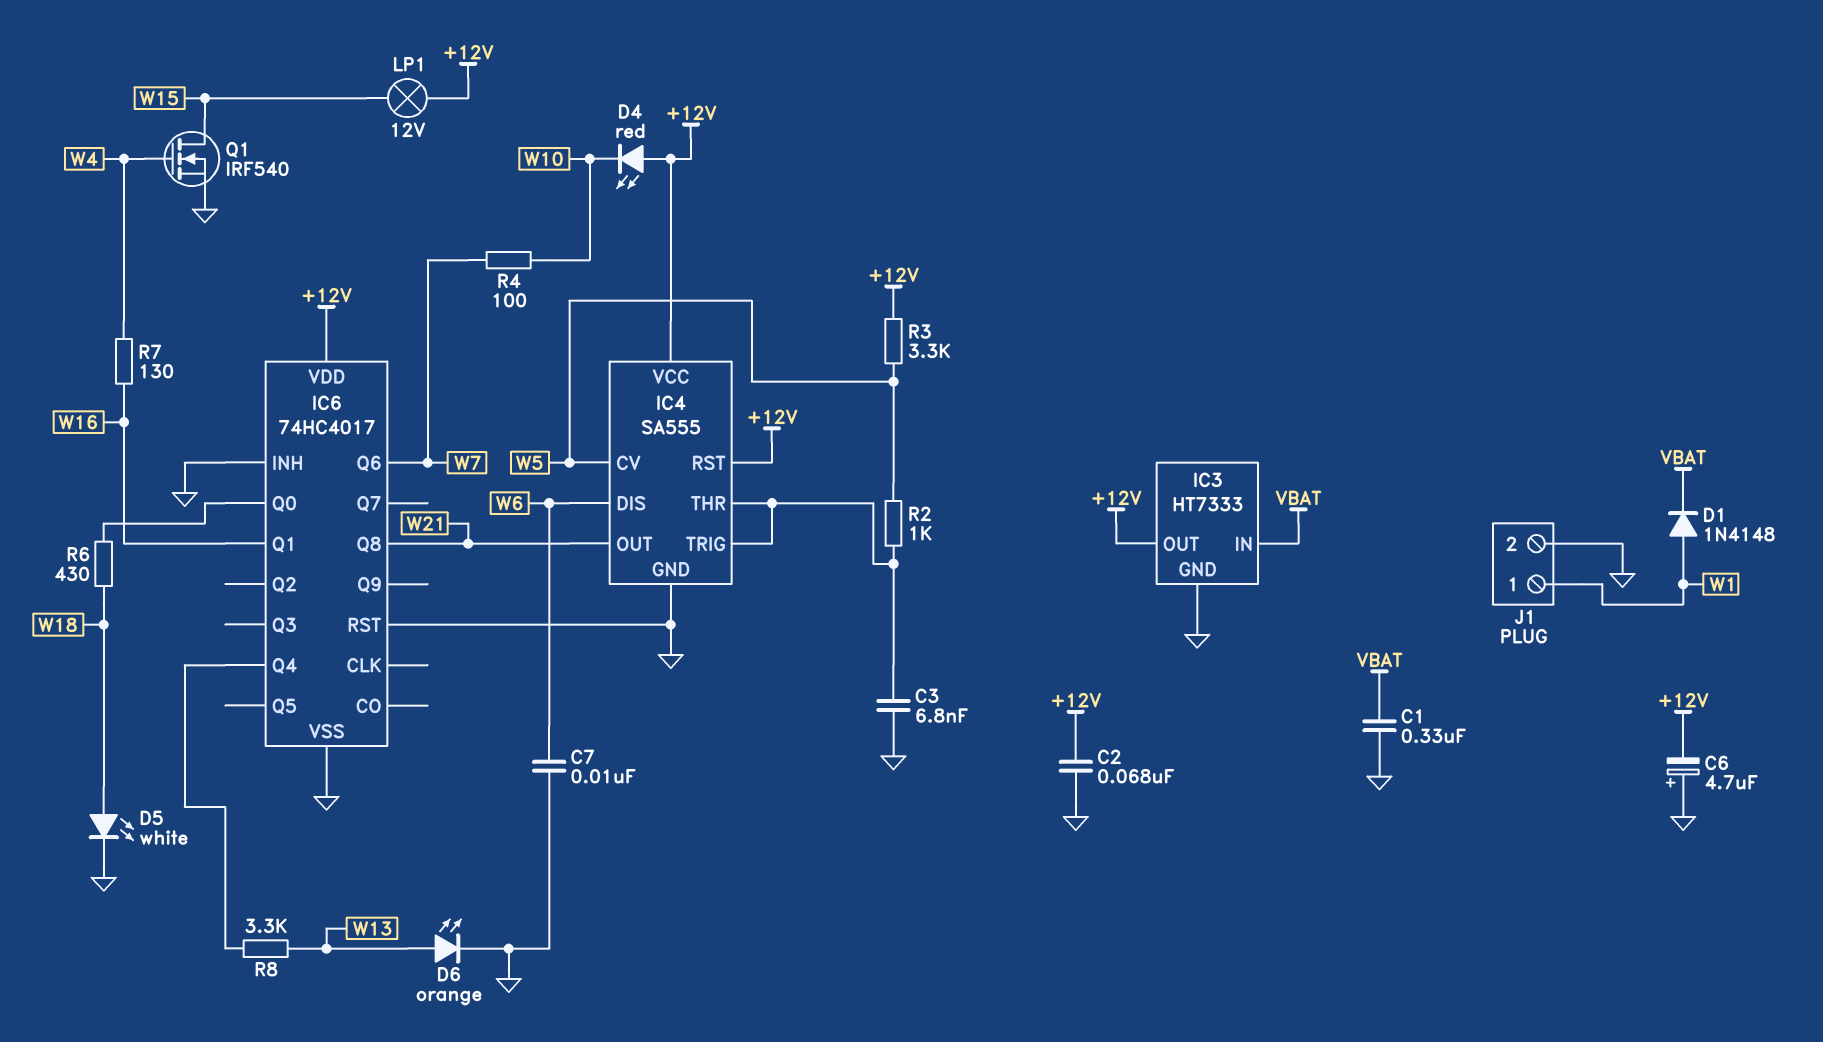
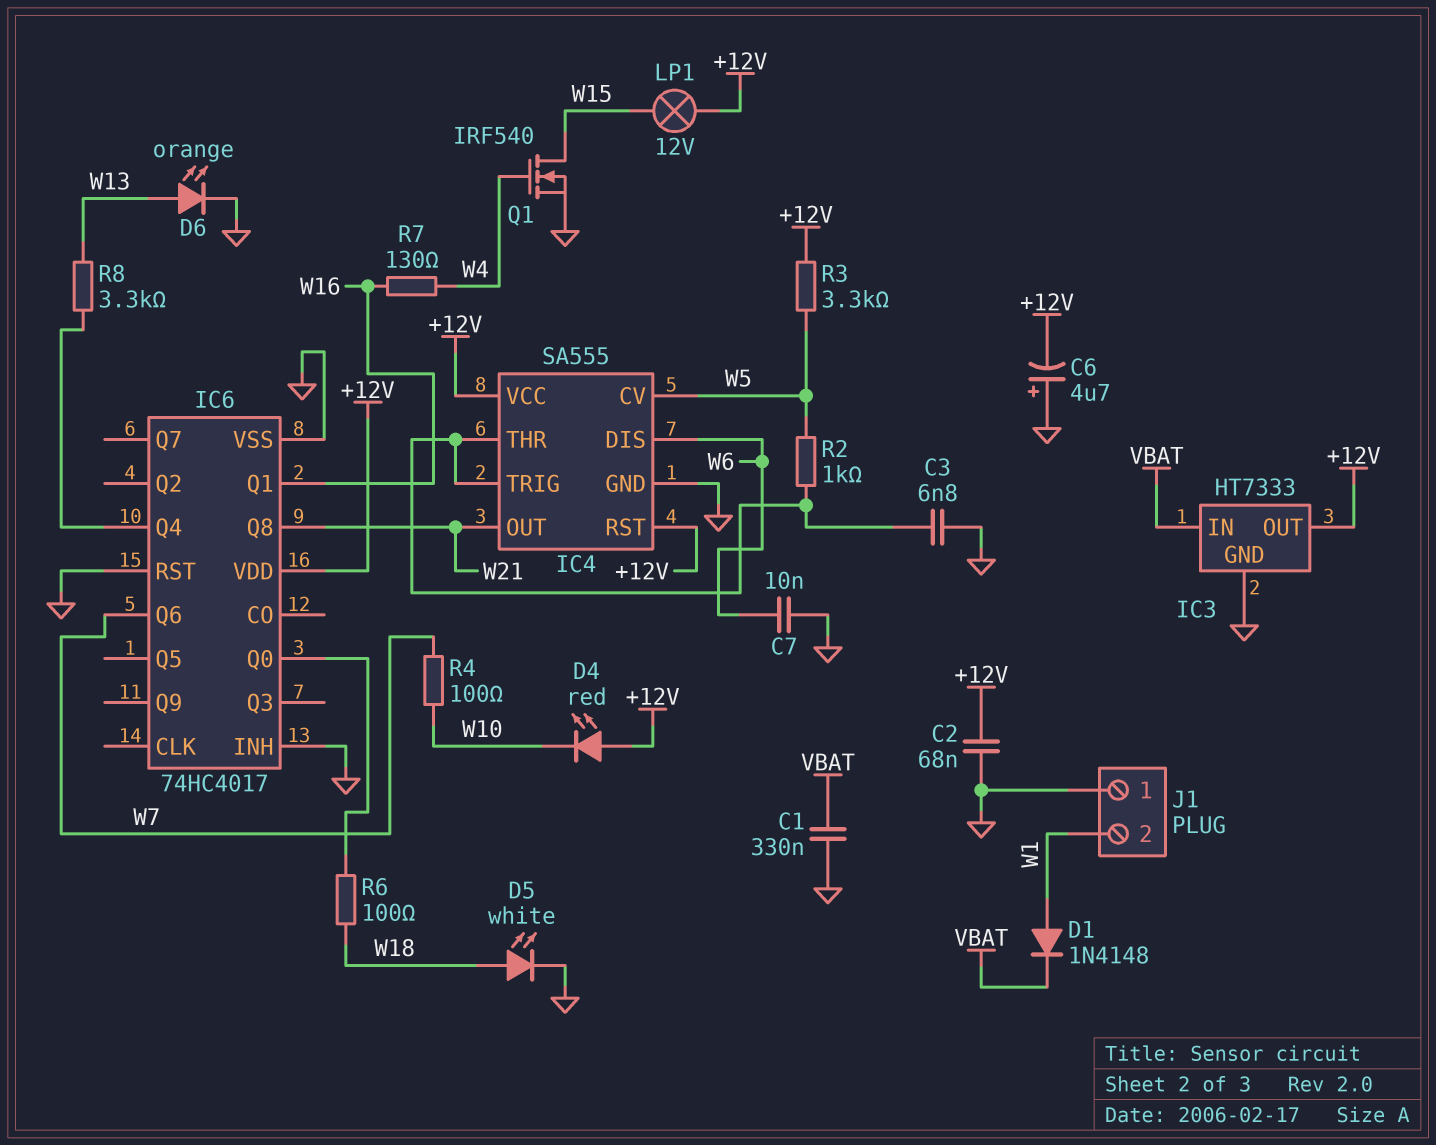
J1 pin 1: W1 -> GND
J1 pin 2: GND -> W1
R6: 430 (IC6/Q0, W18) -> 100 (IC6/Q0, W18)

